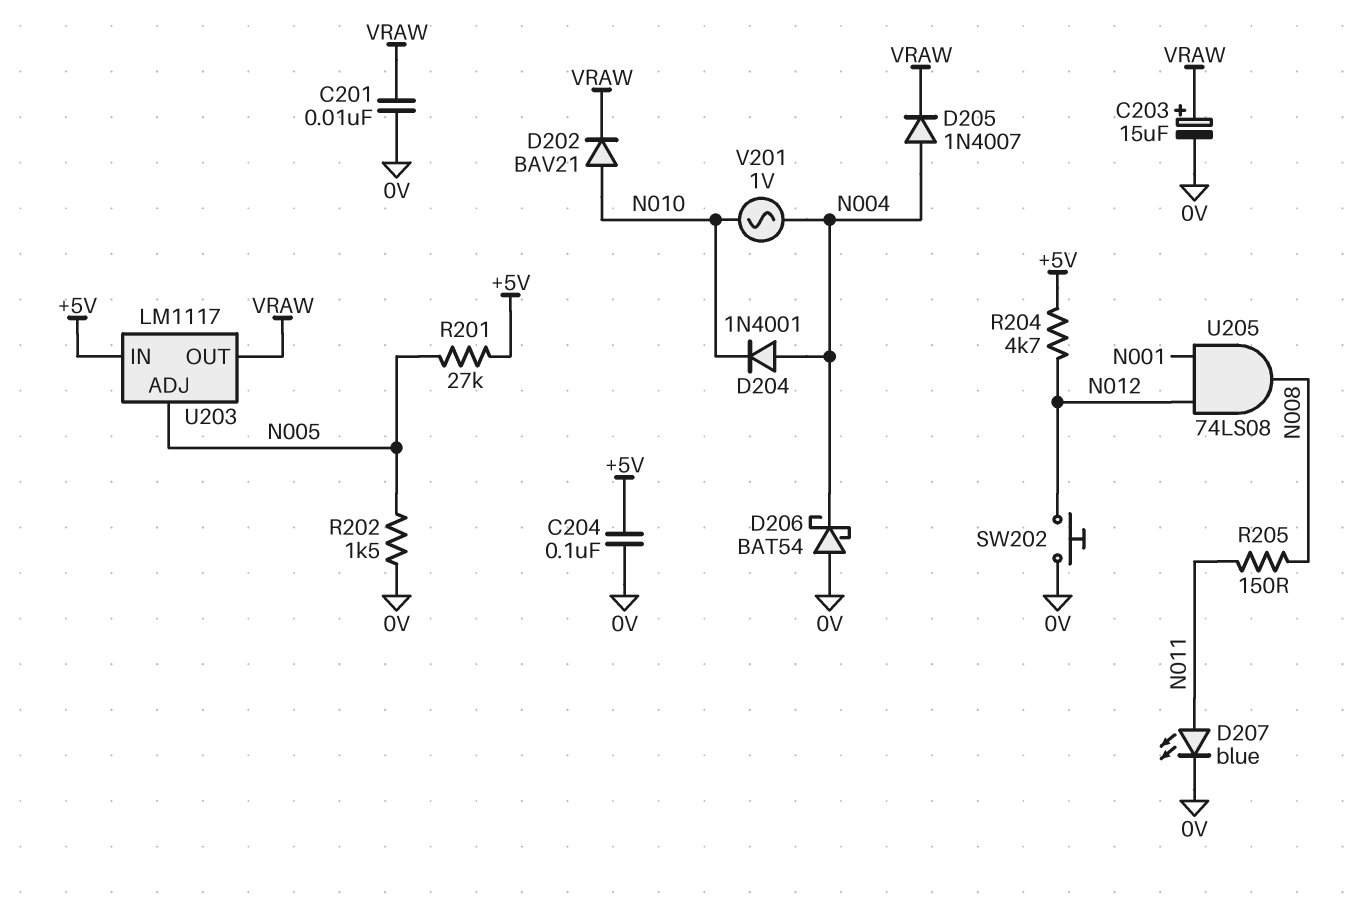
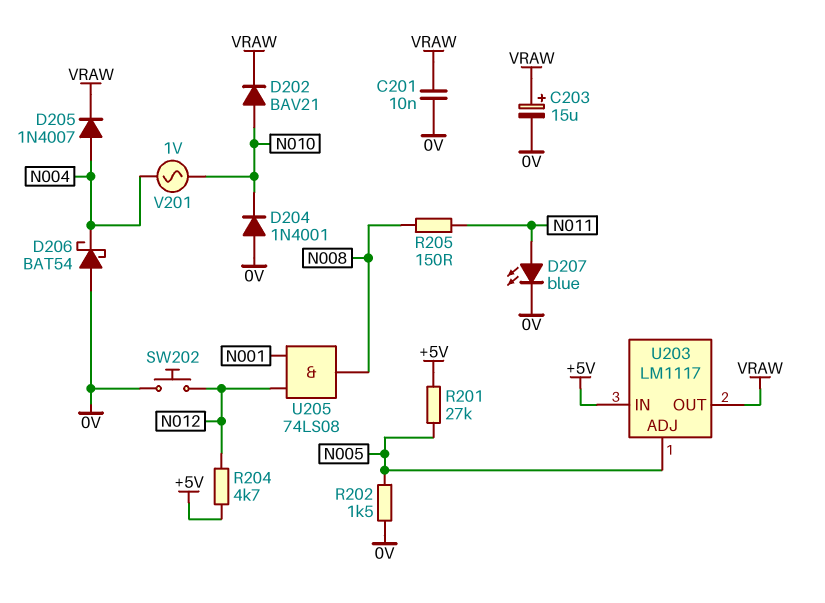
C204: 100nF (+5V, 0V) -> none
D204: diode 1N4001 (A N004, K N010) -> diode 1N4001 (A 0V, K N010)

